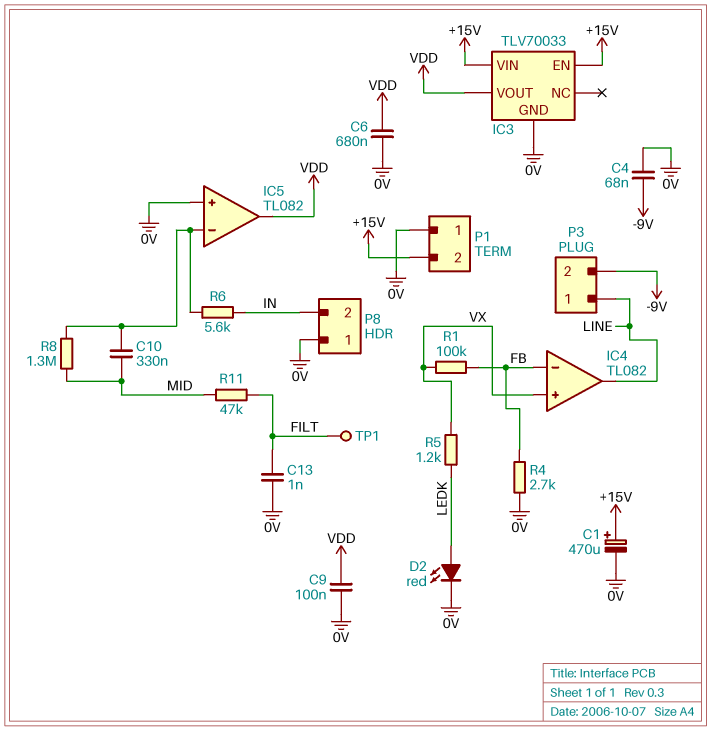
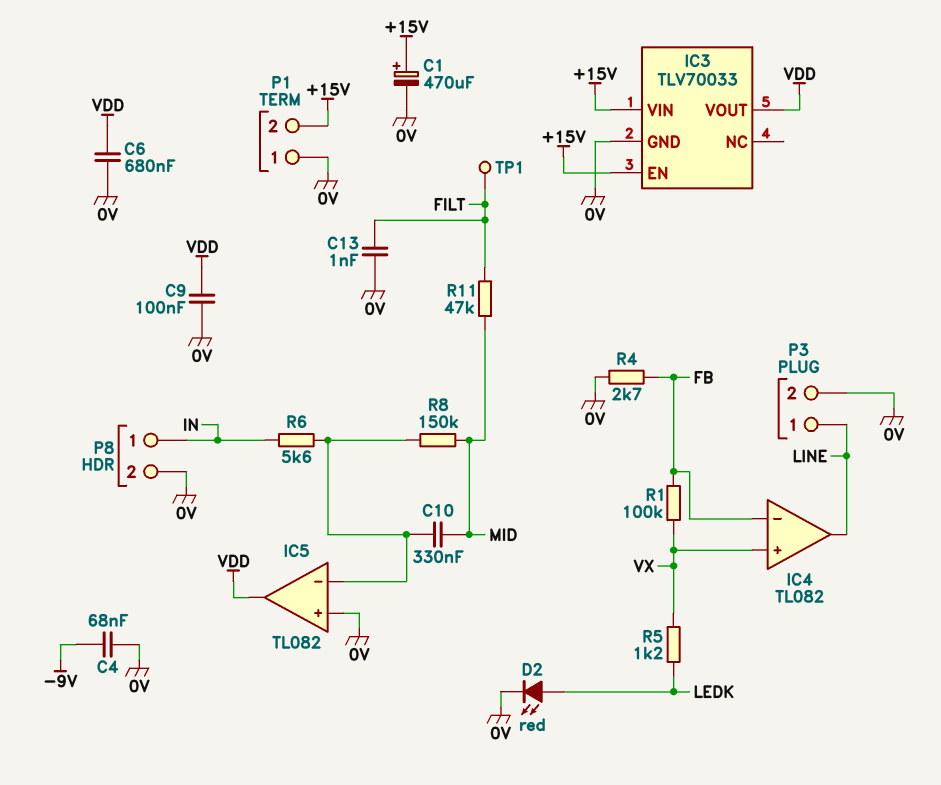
P3 pin 2: -9V -> 0V
P8 pin 1: 0V -> IN
P8 pin 2: IN -> 0V
R8: 1.3M (IC5/in-, MID) -> 150k (IC5/in-, MID)

